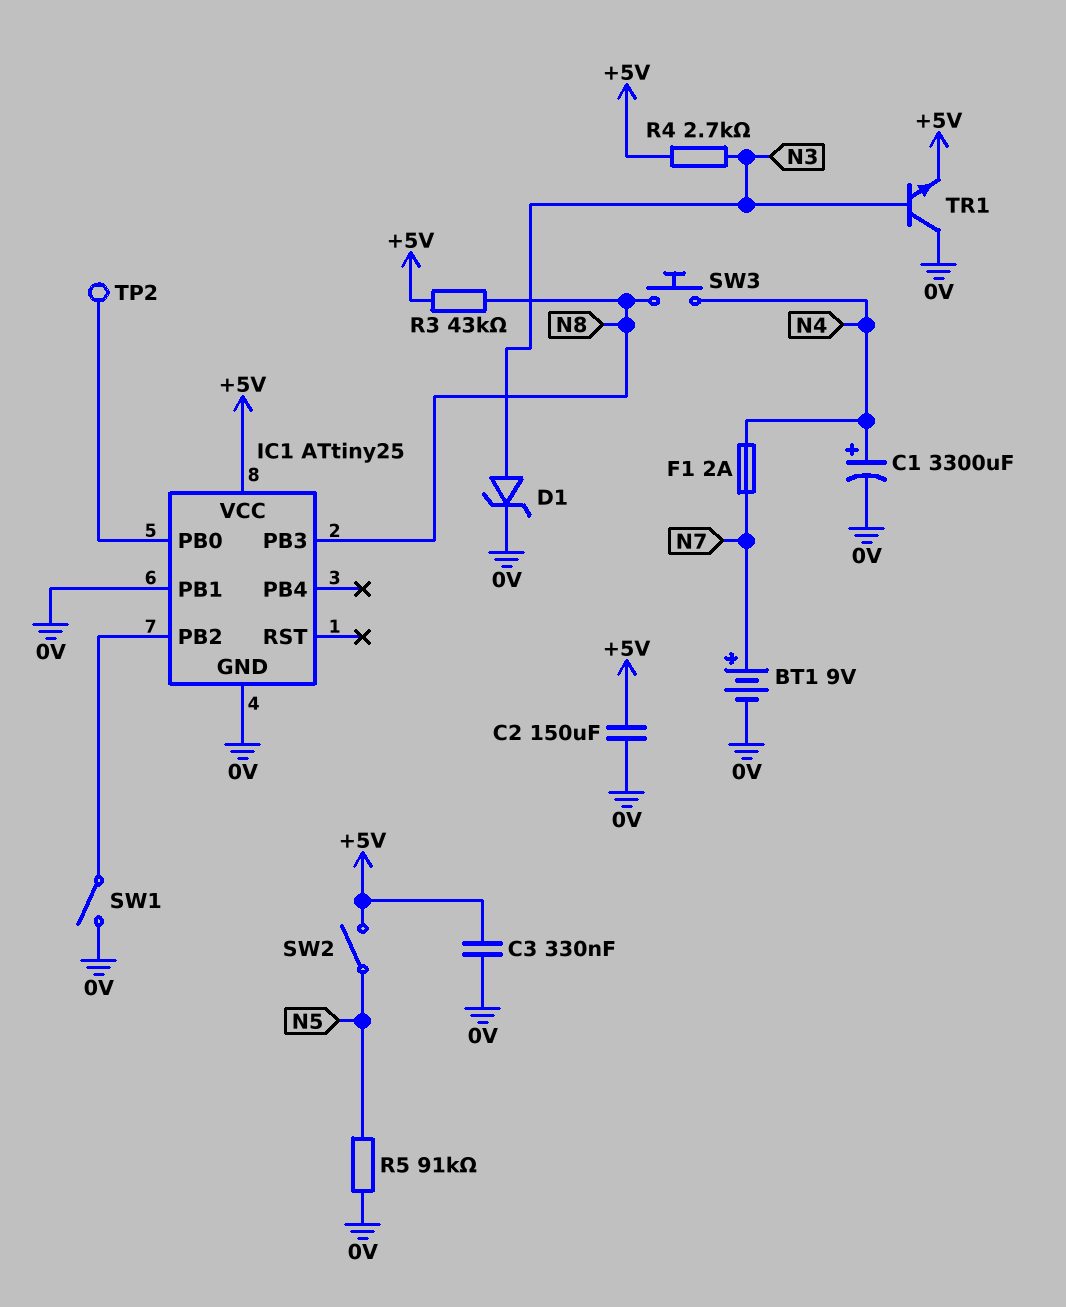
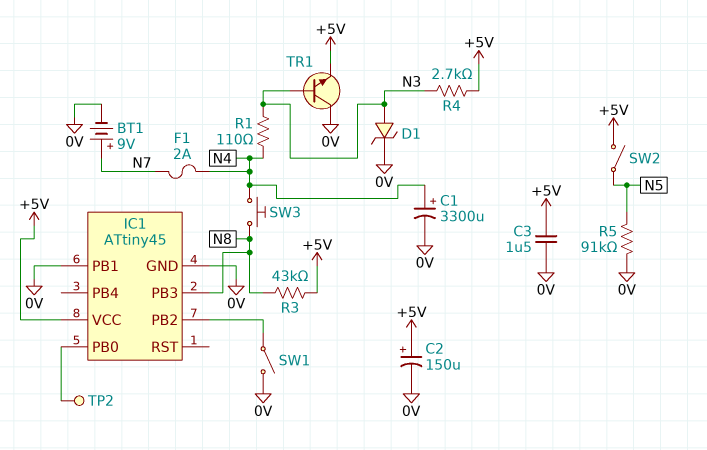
C2: 150uF (+5V, 0V) -> 150uF (plus +5V, minus 0V)
C3: 330nF (+5V, 0V) -> 1.5uF (+5V, 0V)
IC1: ATtiny25 -> ATtiny45
R1: none -> 110 (N3, N4)

